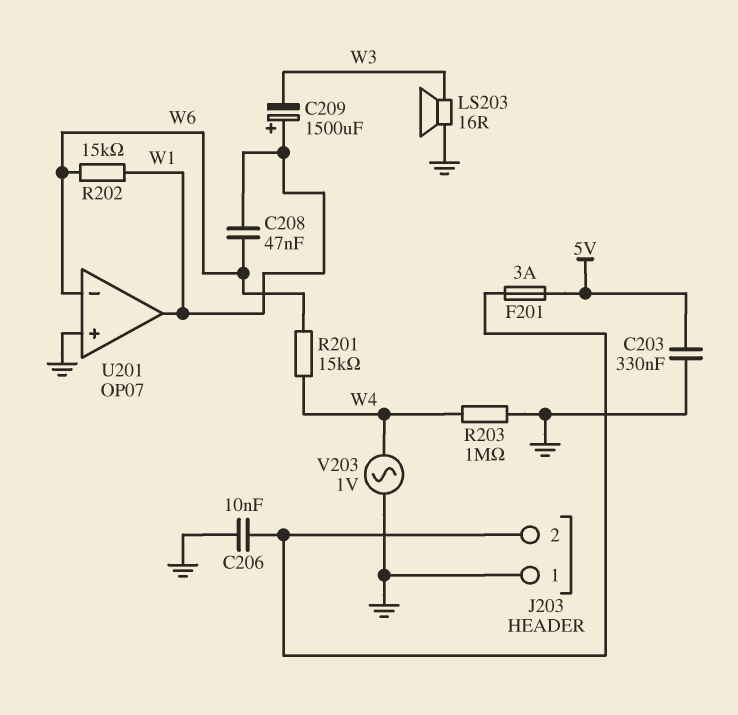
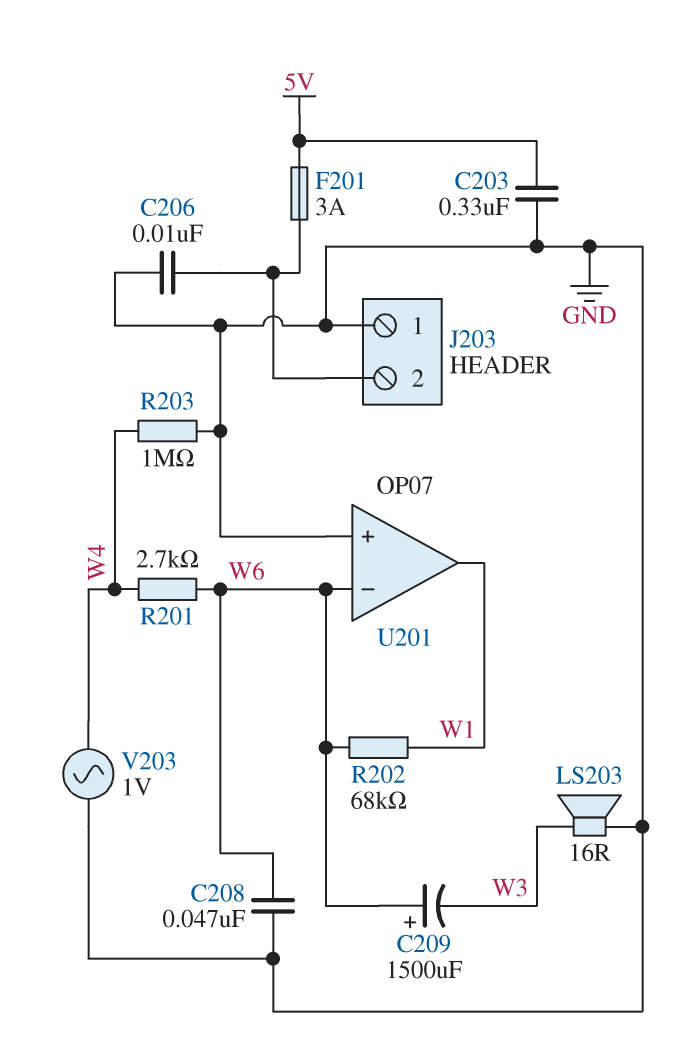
C208: 47nF (W1, W6) -> 47nF (GND, W6)
C209: 1500uF (plus W1, minus W3) -> 1500uF (plus W6, minus W3)
R201: 15k (W4, W6) -> 2.7k (W4, W6)
R202: 15k (W1, W6) -> 68k (W1, W6)

